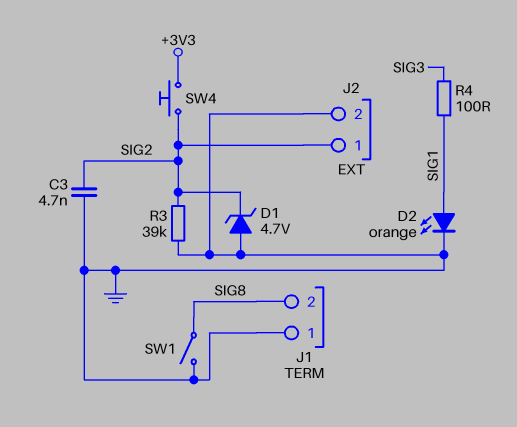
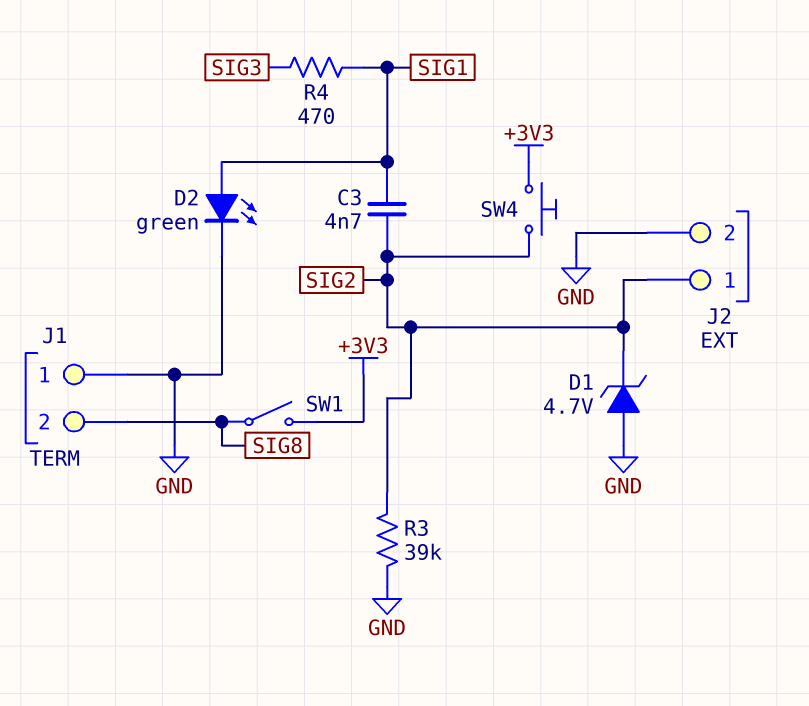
C3: 4.7nF (GND, SIG2) -> 4.7nF (SIG1, SIG2)
D2: LED orange (A SIG1, K GND) -> LED green (A SIG1, K GND)
R4: 100 (SIG1, SIG3) -> 470 (SIG1, SIG3)
SW1: switch (GND, SIG8) -> switch (+3V3, SIG8)

